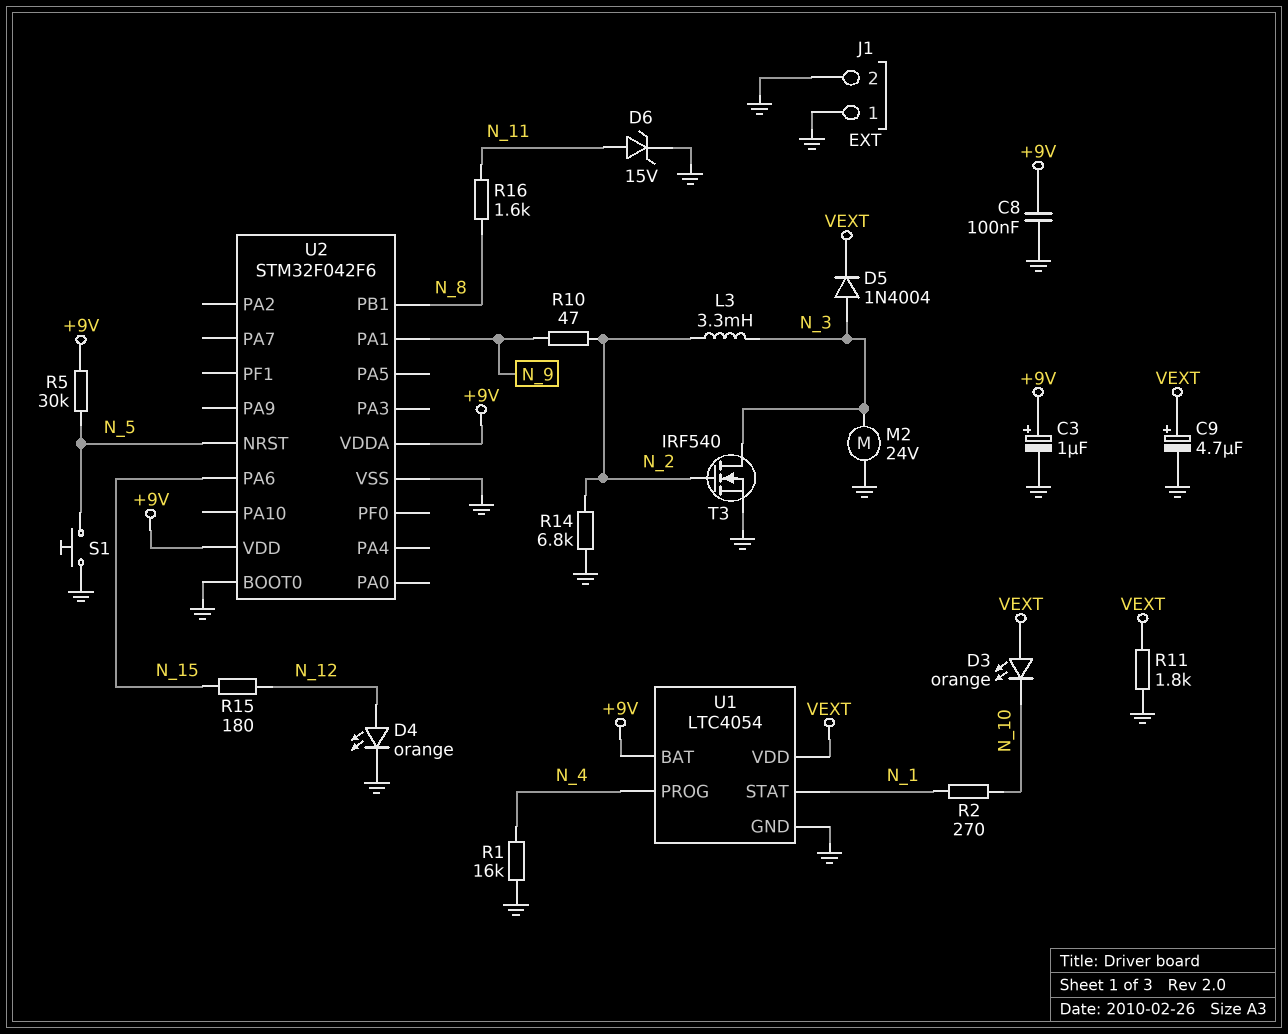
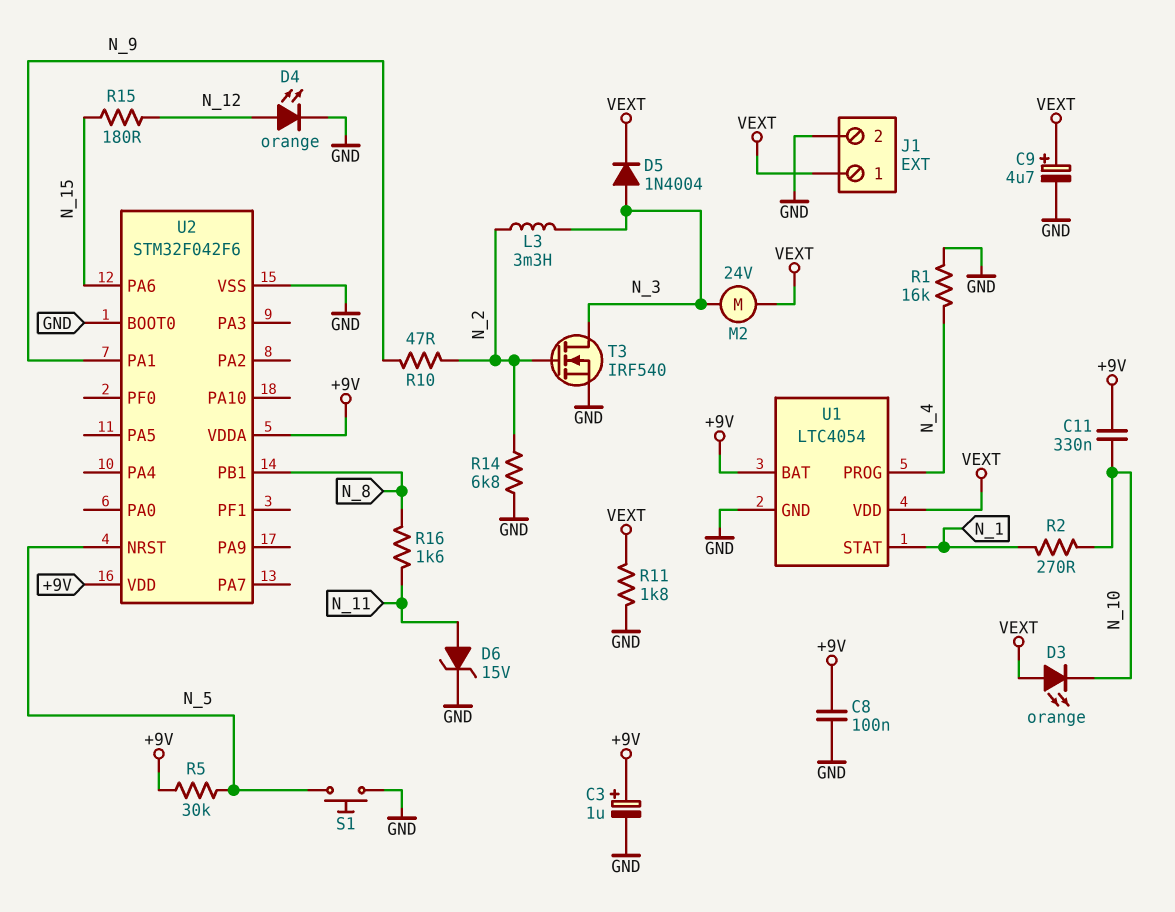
C11: none -> 330nF (+9V, N_10)
J1 pin 1: GND -> VEXT
M2: motor 24V (GND, N_3) -> motor 24V (N_3, VEXT)

